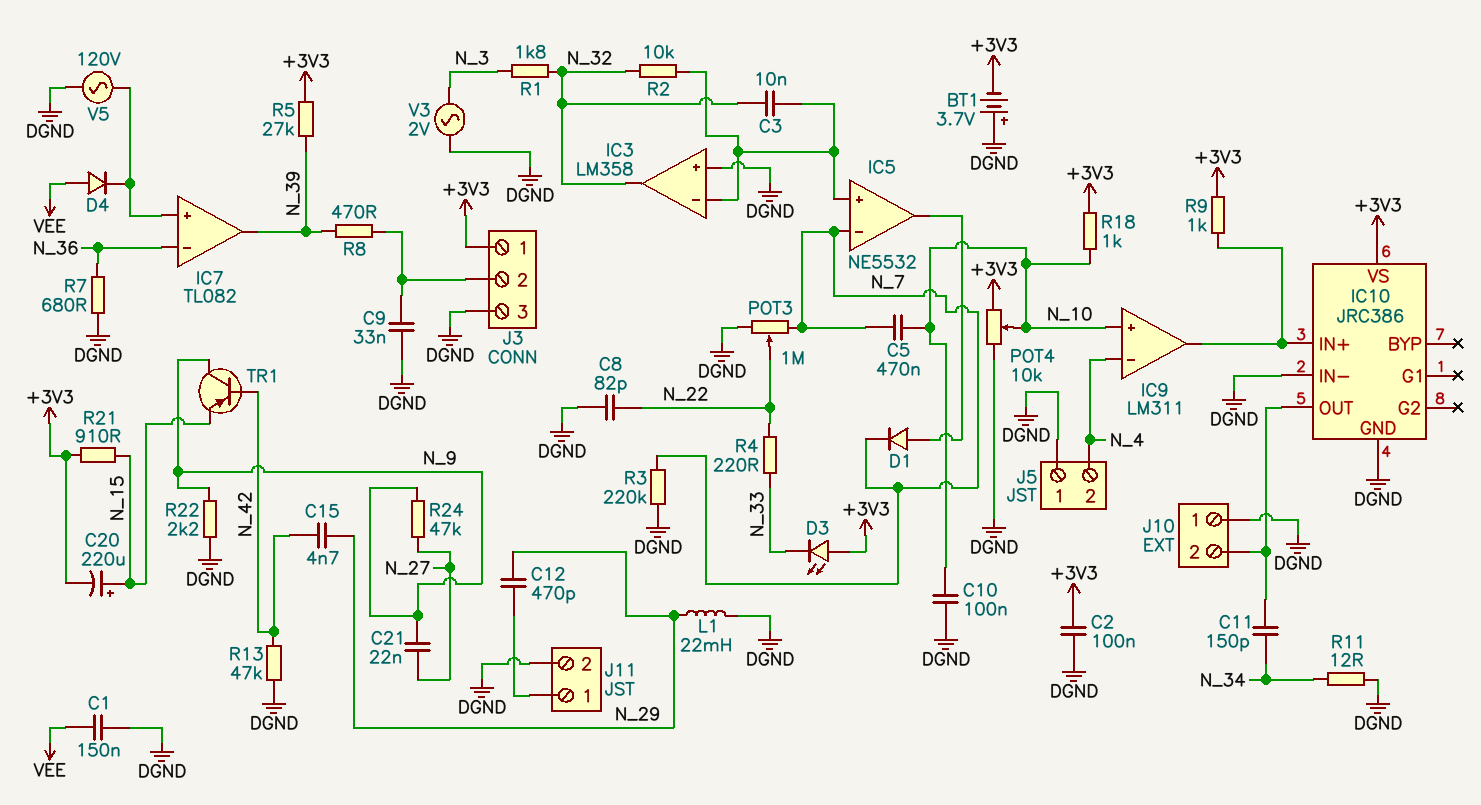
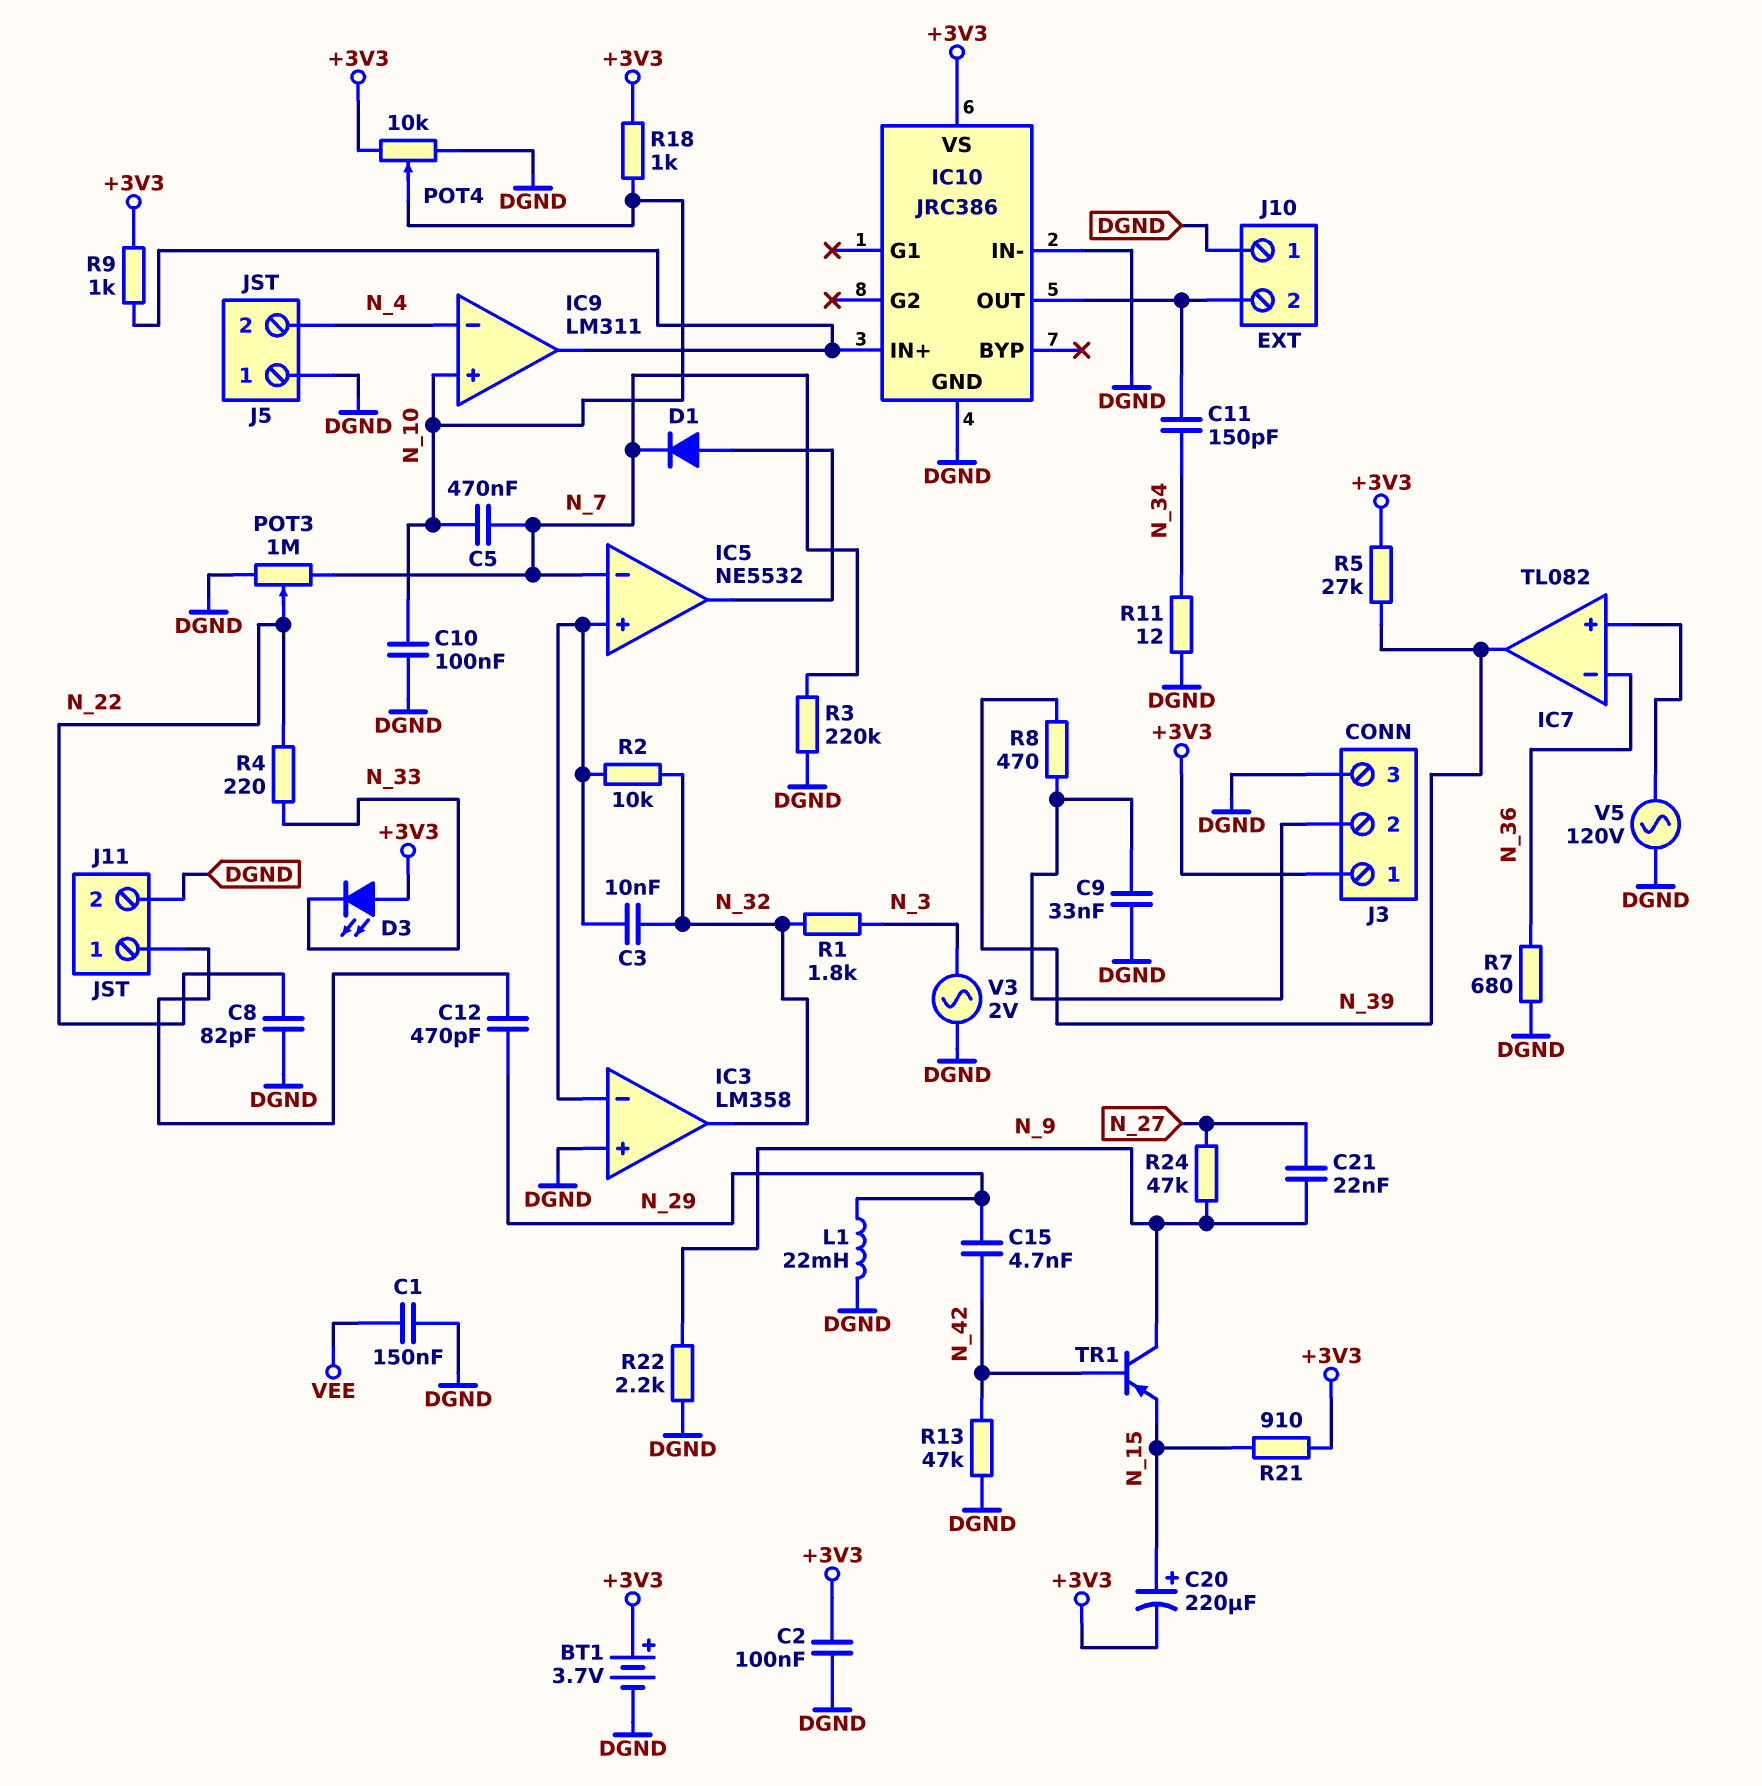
BT1: 3.7V (plus DGND, minus +3V3) -> 3.7V (plus +3V3, minus DGND)
D4: diode (A VEE, K IC7/in+) -> none

